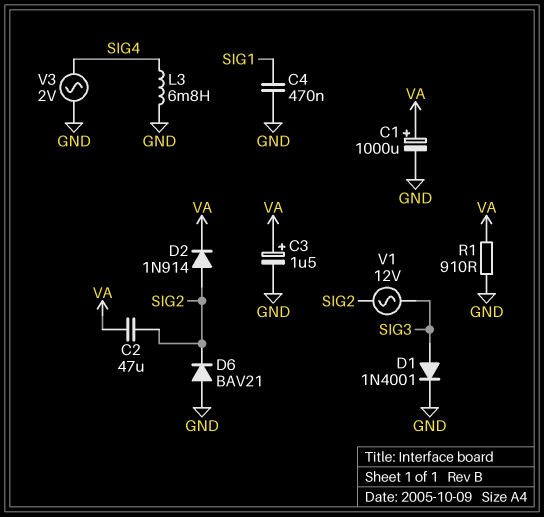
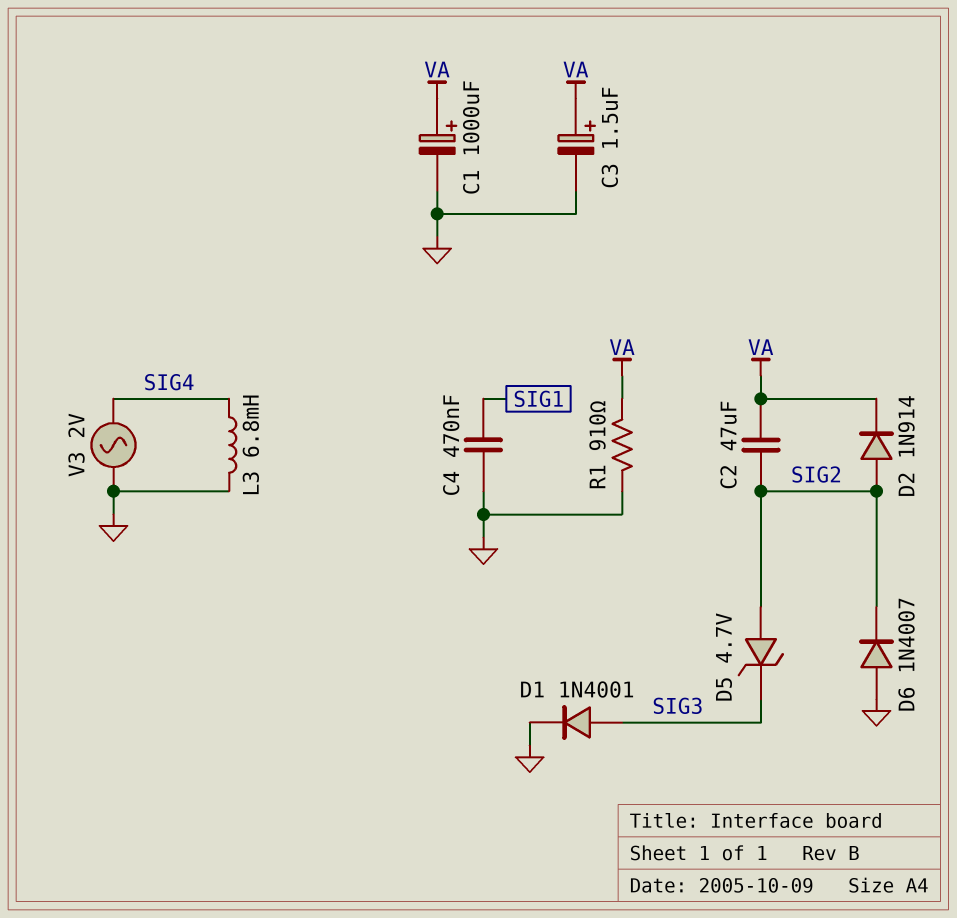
D5: none -> zener 4.7V (A SIG2, K SIG3)
D6: diode BAV21 (A GND, K SIG2) -> diode 1N4007 (A GND, K SIG2)
V1: AC 12V (SIG2, SIG3) -> none

